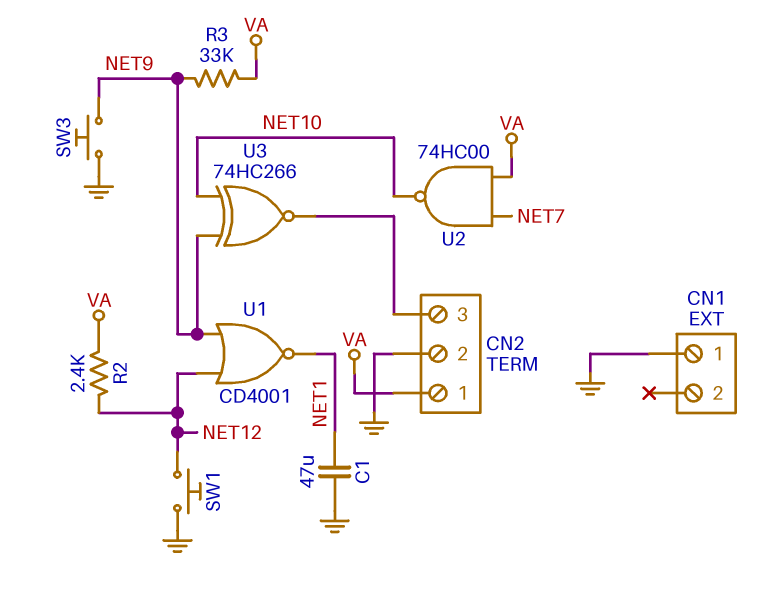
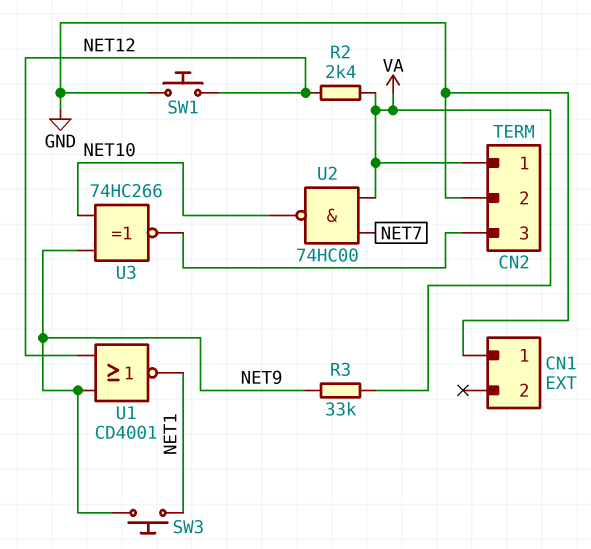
C1: 47uF (GND, NET1) -> none
SW3: button (GND, NET9) -> button (NET1, NET9)

